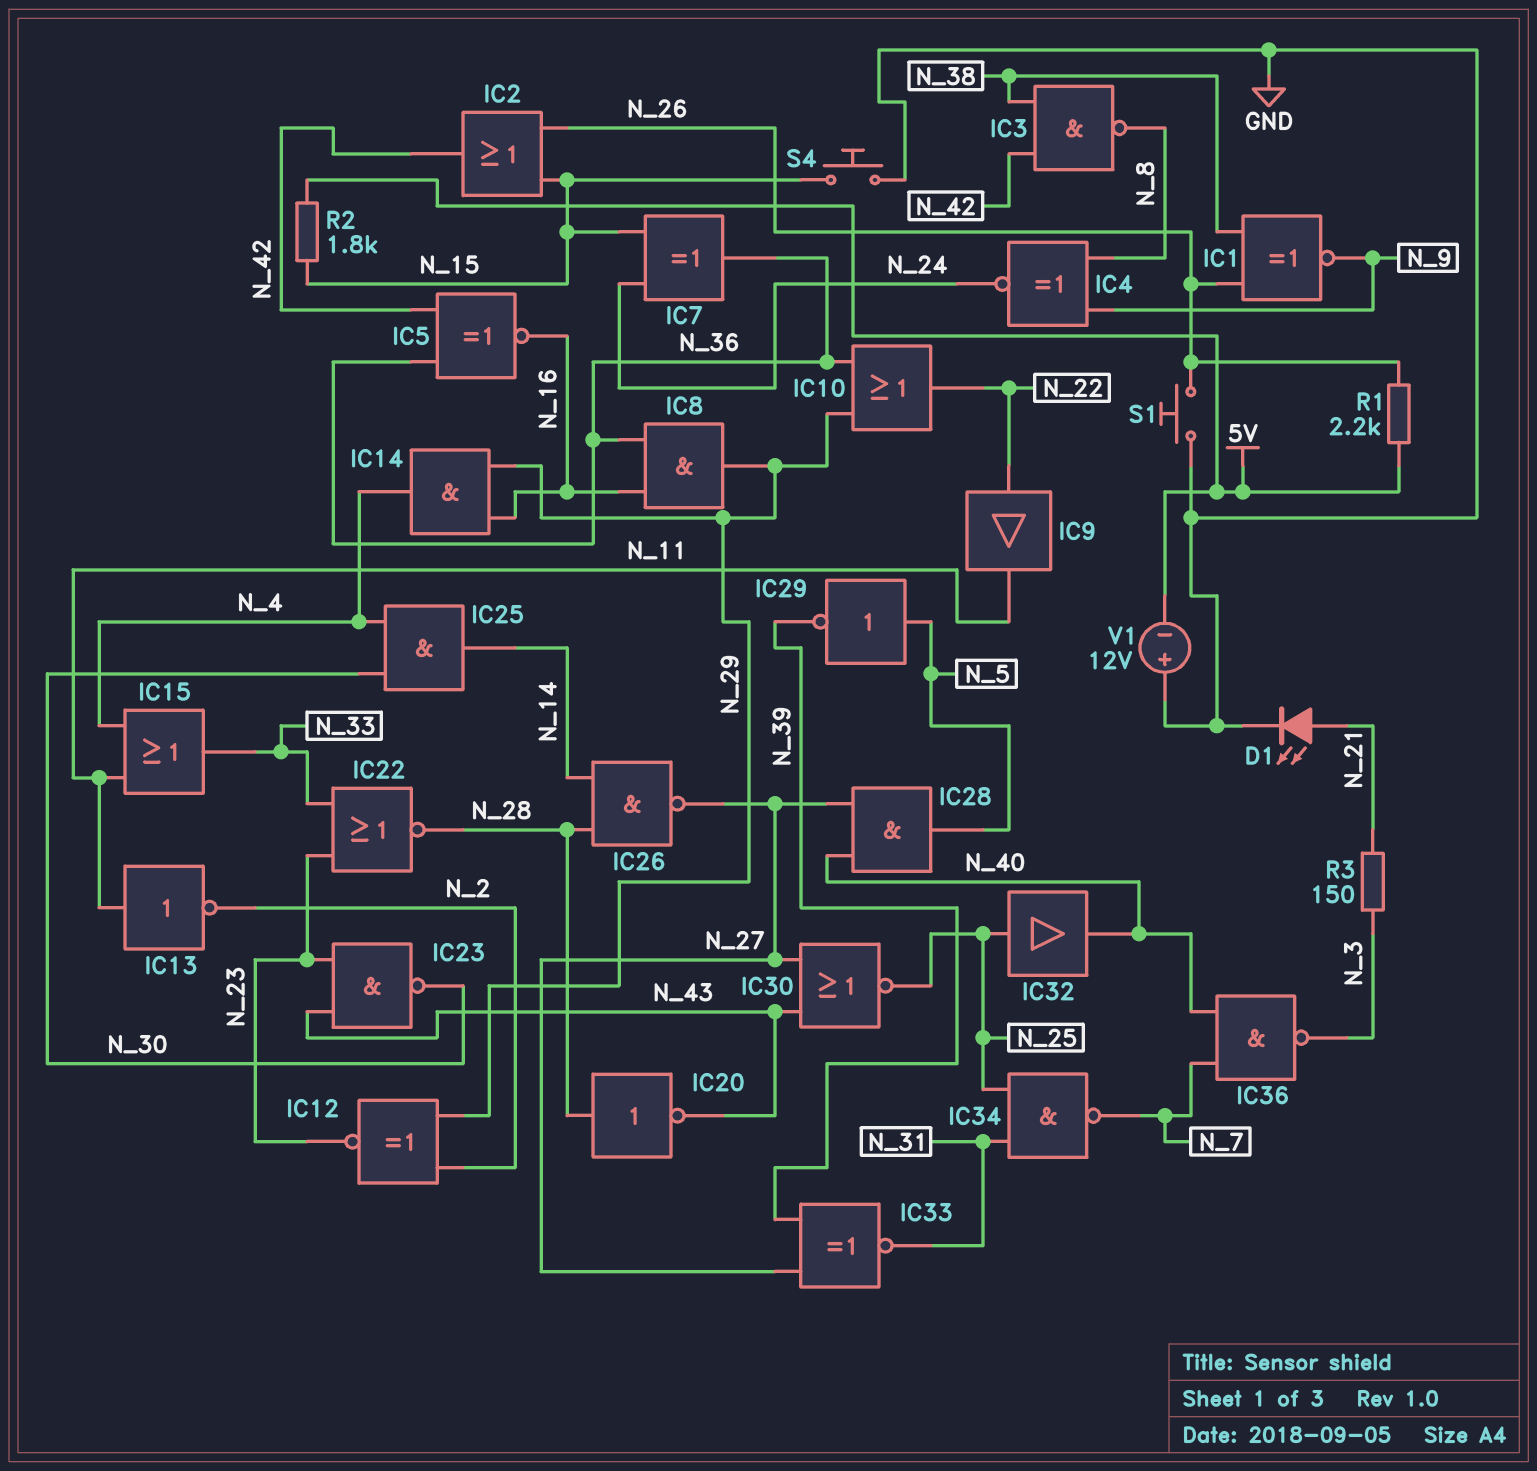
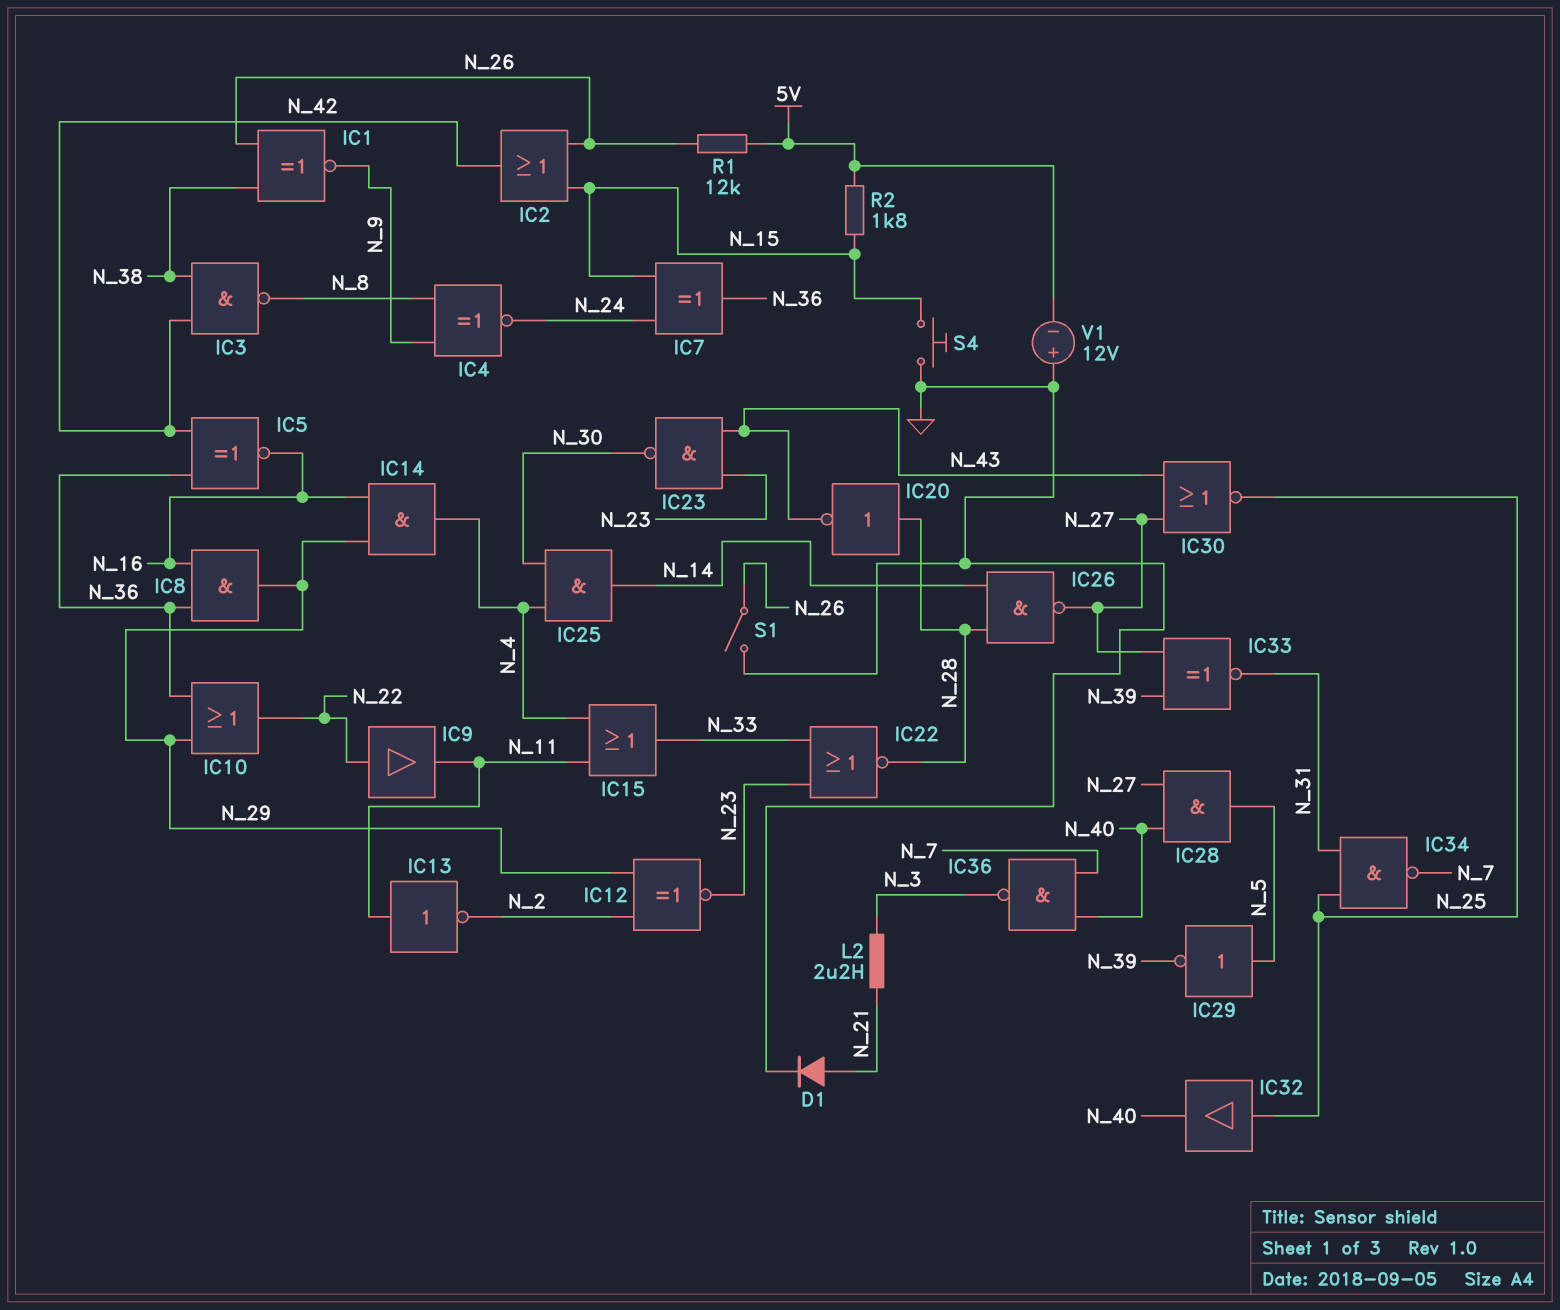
D1: LED (A N_21, K GND) -> diode (A N_21, K GND)
L2: none -> 2.2uH (N_3, N_21)
R1: 2.2k (5V, N_26) -> 12k (5V, N_26)
R3: 150 (N_3, N_21) -> none
S1: button (GND, N_26) -> switch (GND, N_26)

